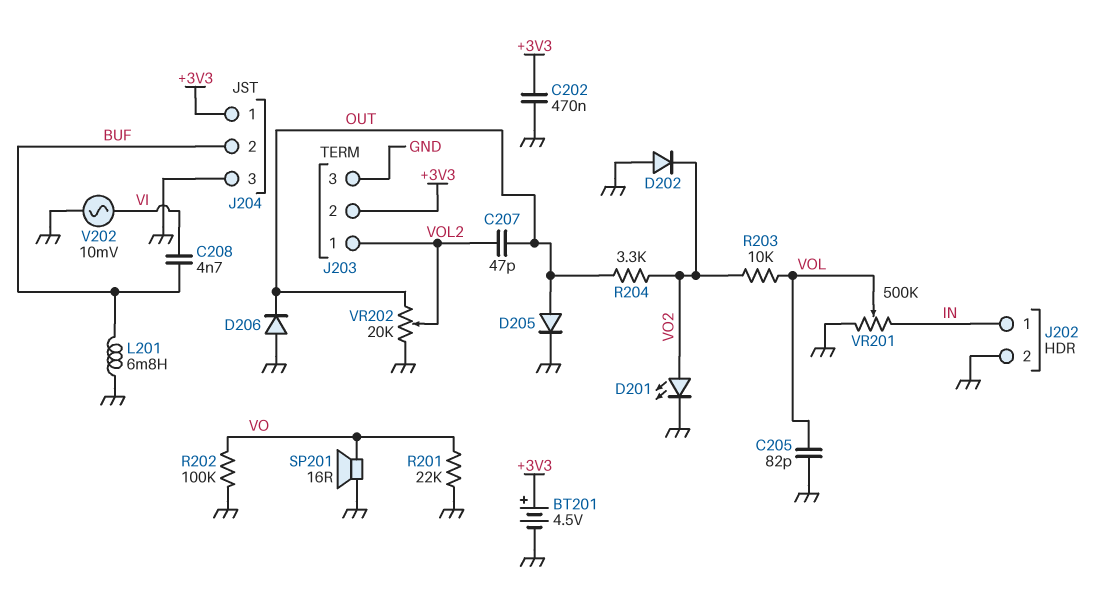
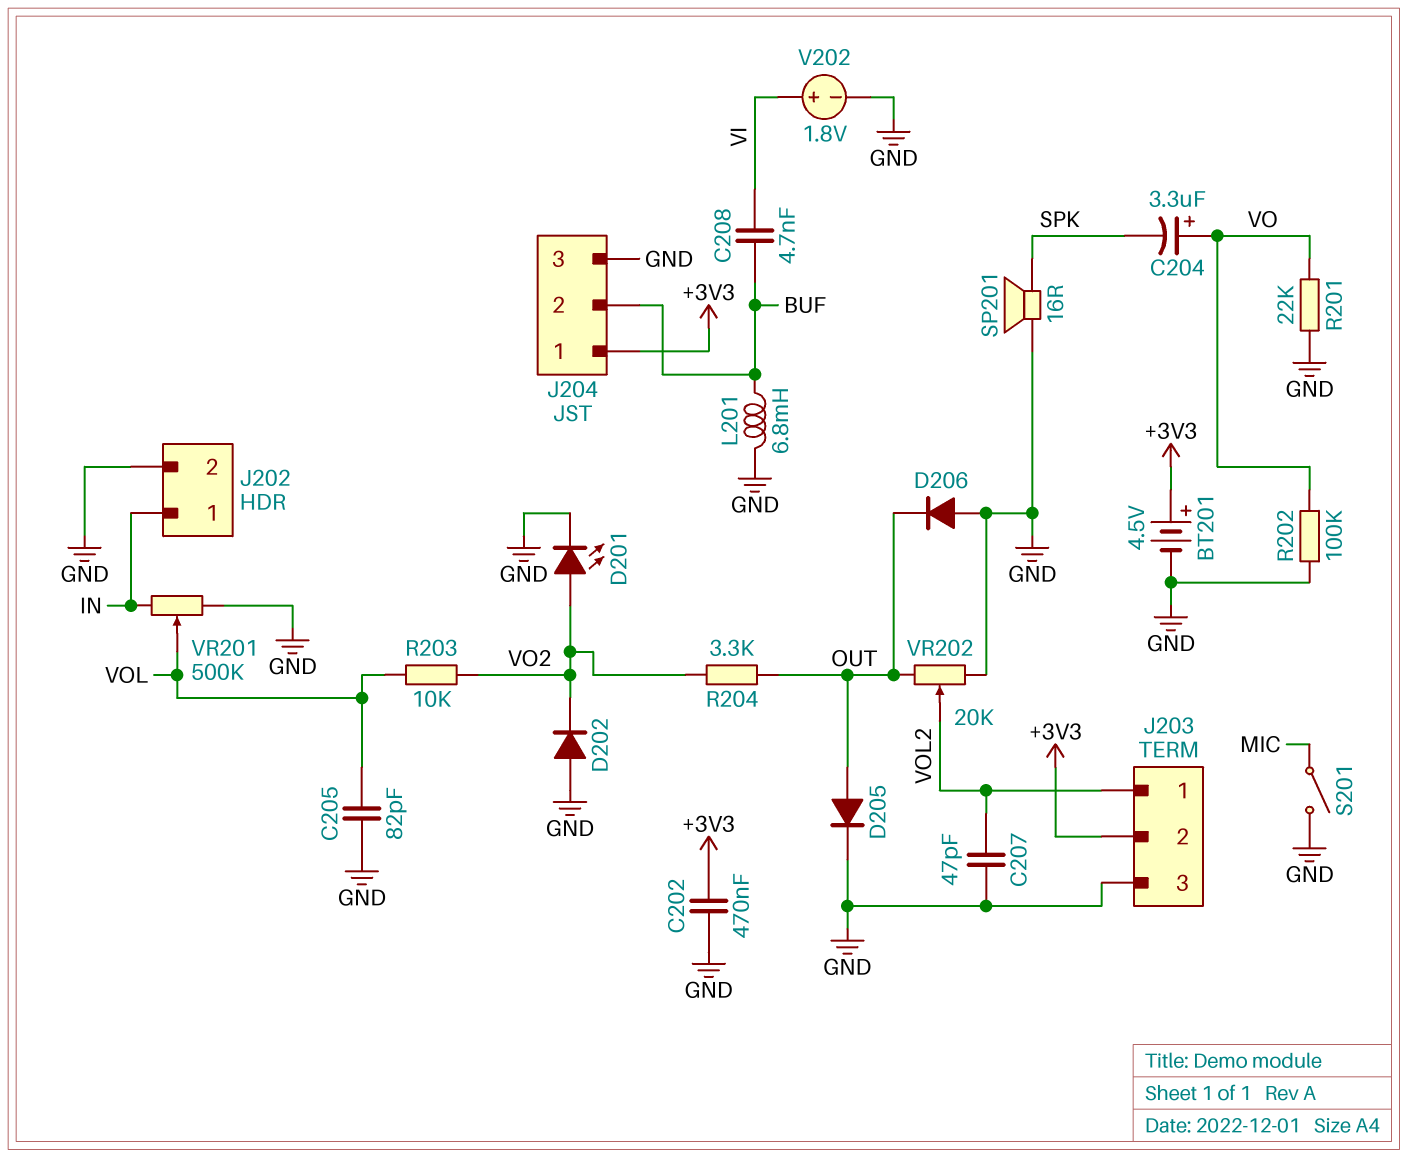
C204: none -> 3.3uF (plus VO, minus SPK)
C207: 47pF (OUT, VOL2) -> 47pF (GND, VOL2)
S201: none -> switch (GND, MIC)
SP201: speaker 16R (GND, VO) -> speaker 16R (GND, SPK)
V202: AC 10mV (GND, VI) -> 1.8V (plus VI, minus GND)

